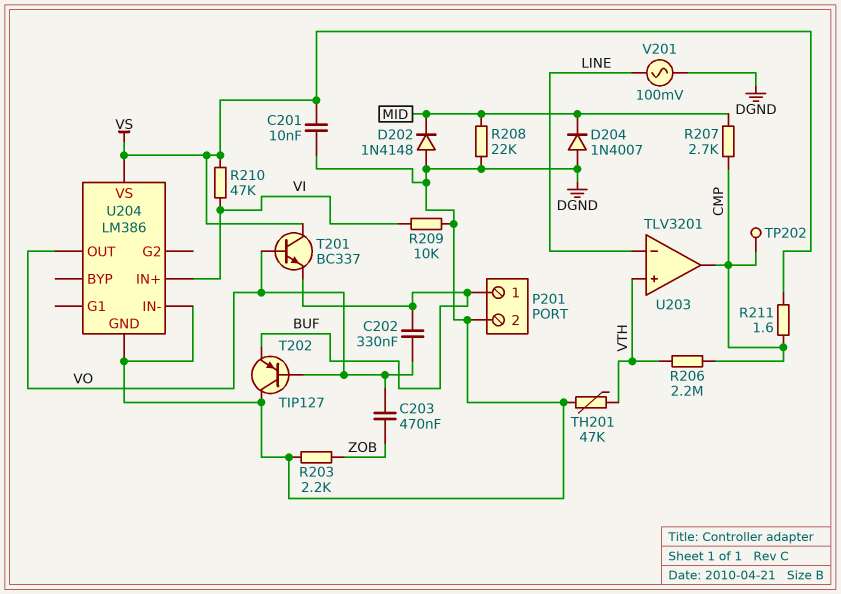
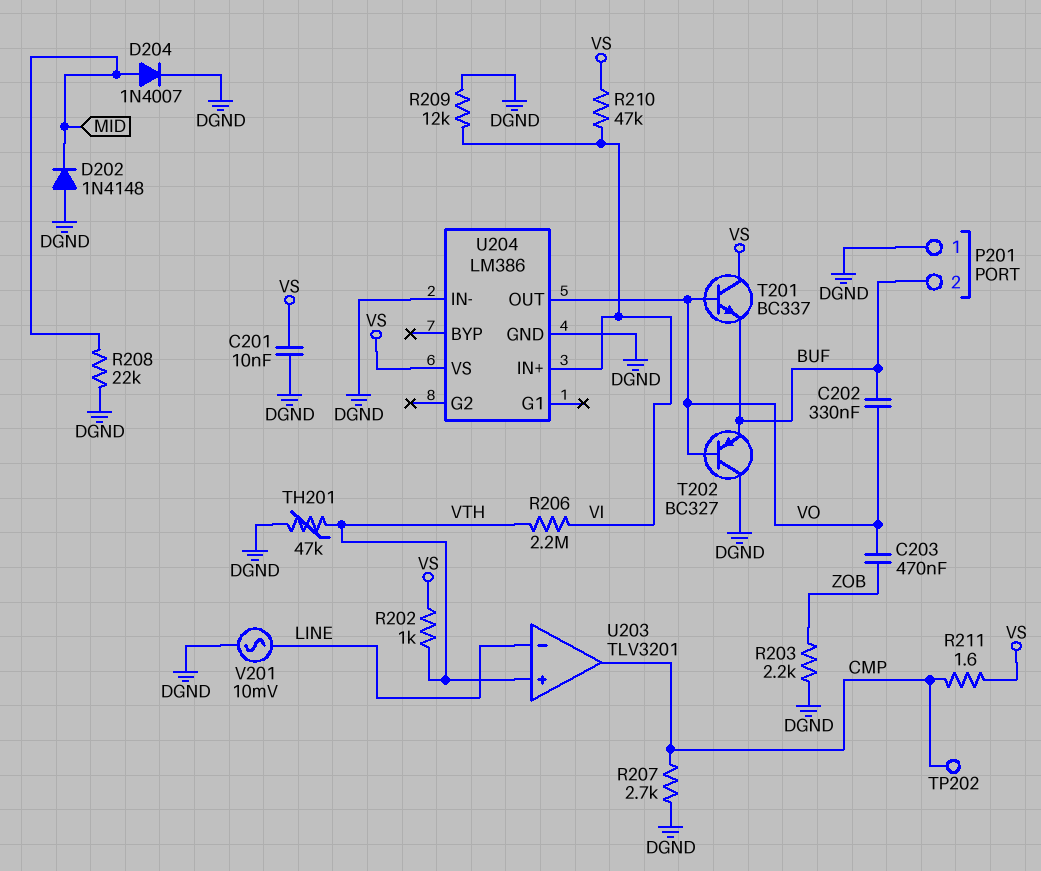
D204: diode 1N4007 (A DGND, K MID) -> diode 1N4007 (A MID, K DGND)
P201 pin 1: BUF -> DGND
P201 pin 2: DGND -> BUF
R202: none -> 1k (VS, VTH)
R206: 2.2M (CMP, VTH) -> 2.2M (VI, VTH)
R207: 2.7k (CMP, MID) -> 2.7k (CMP, DGND)
R209: 10k (DGND, VI) -> 12k (DGND, VI)
T202: PNP TIP127 (B VO, C DGND, E BUF) -> PNP BC327 (B VO, C DGND, E BUF)
V201: AC 100mV (DGND, LINE) -> AC 10mV (DGND, LINE)

